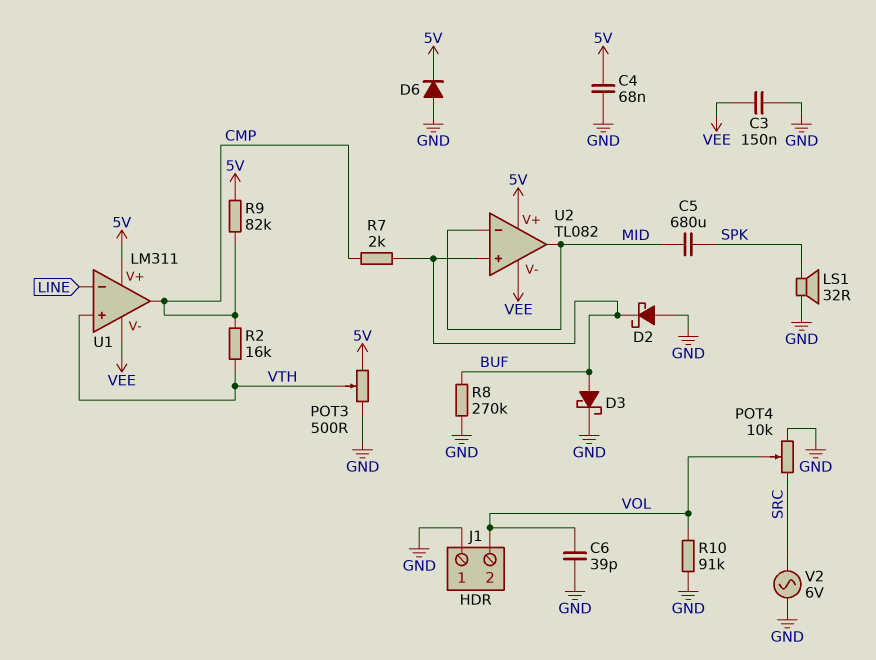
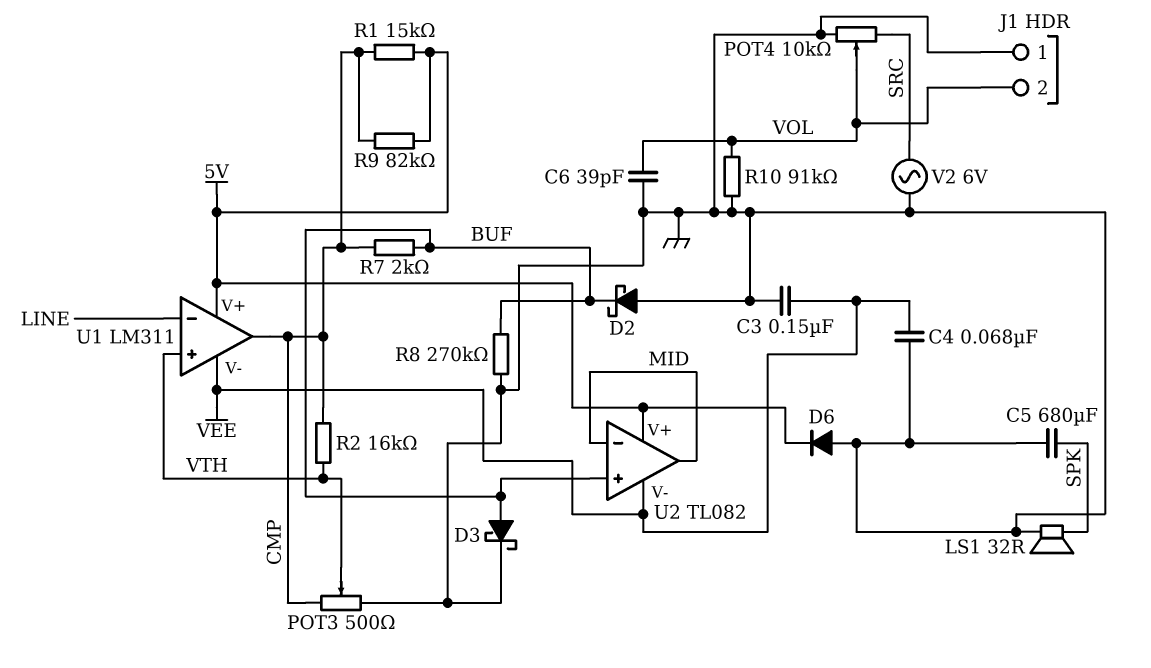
C4: 68nF (5V, GND) -> 68nF (GND, VEE)
C5: 680uF (MID, SPK) -> 680uF (GND, SPK)
POT3: 500 (5V, GND, wiper VTH) -> 500 (CMP, GND, wiper VTH)
R1: none -> 15k (5V, CMP)

